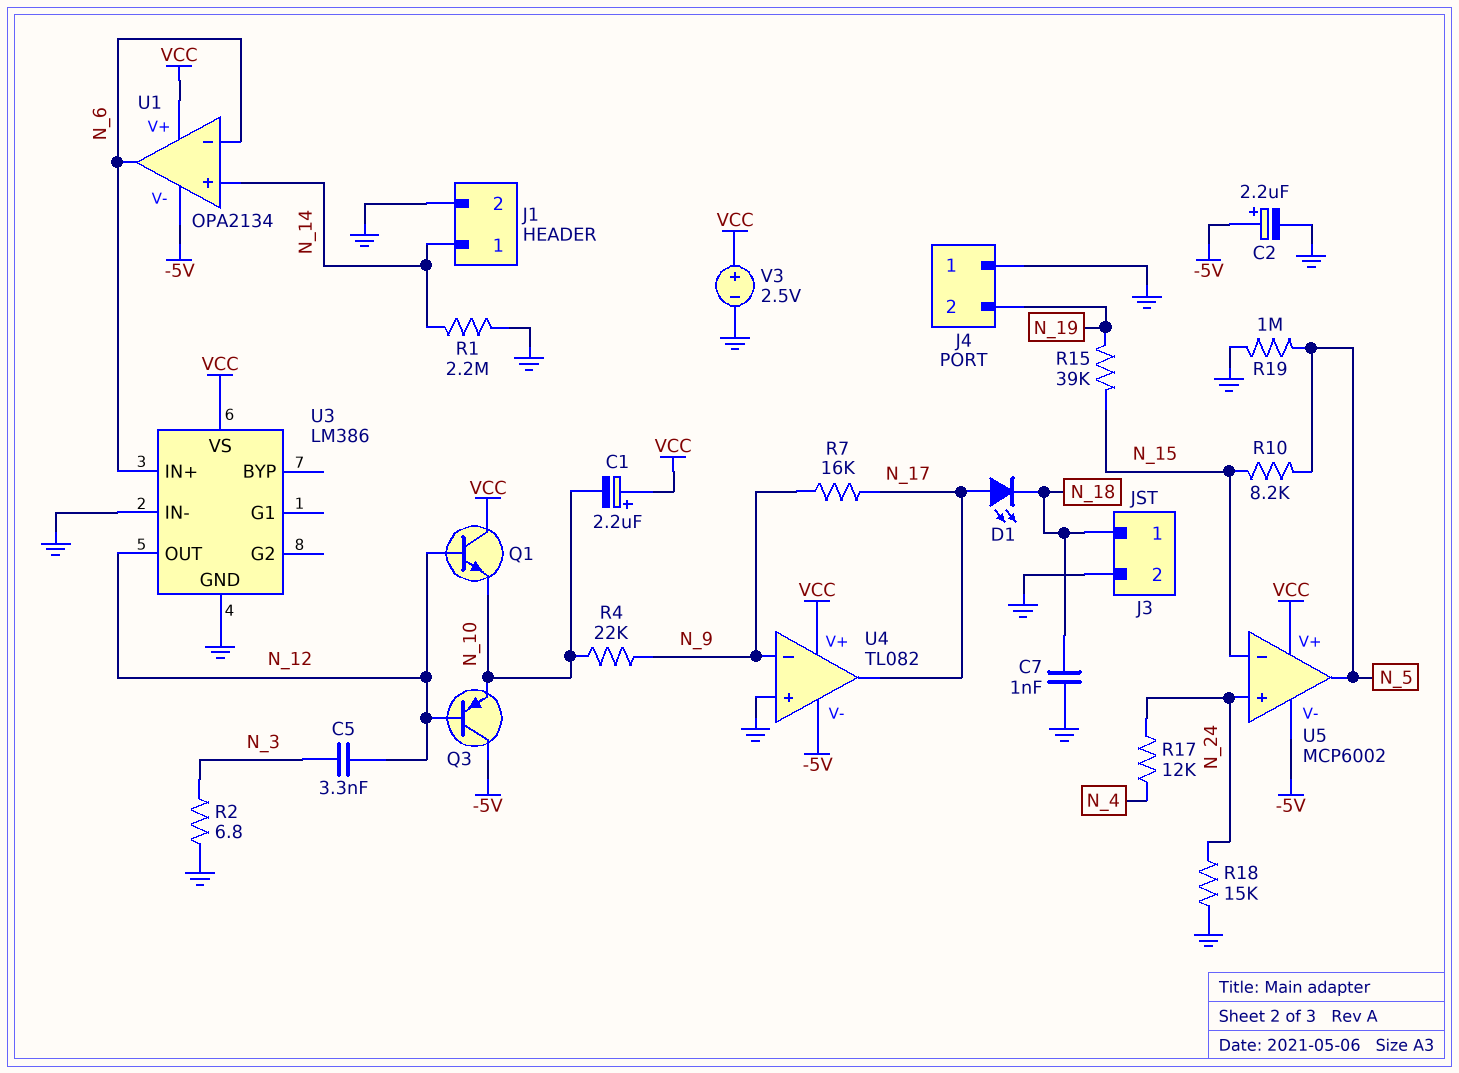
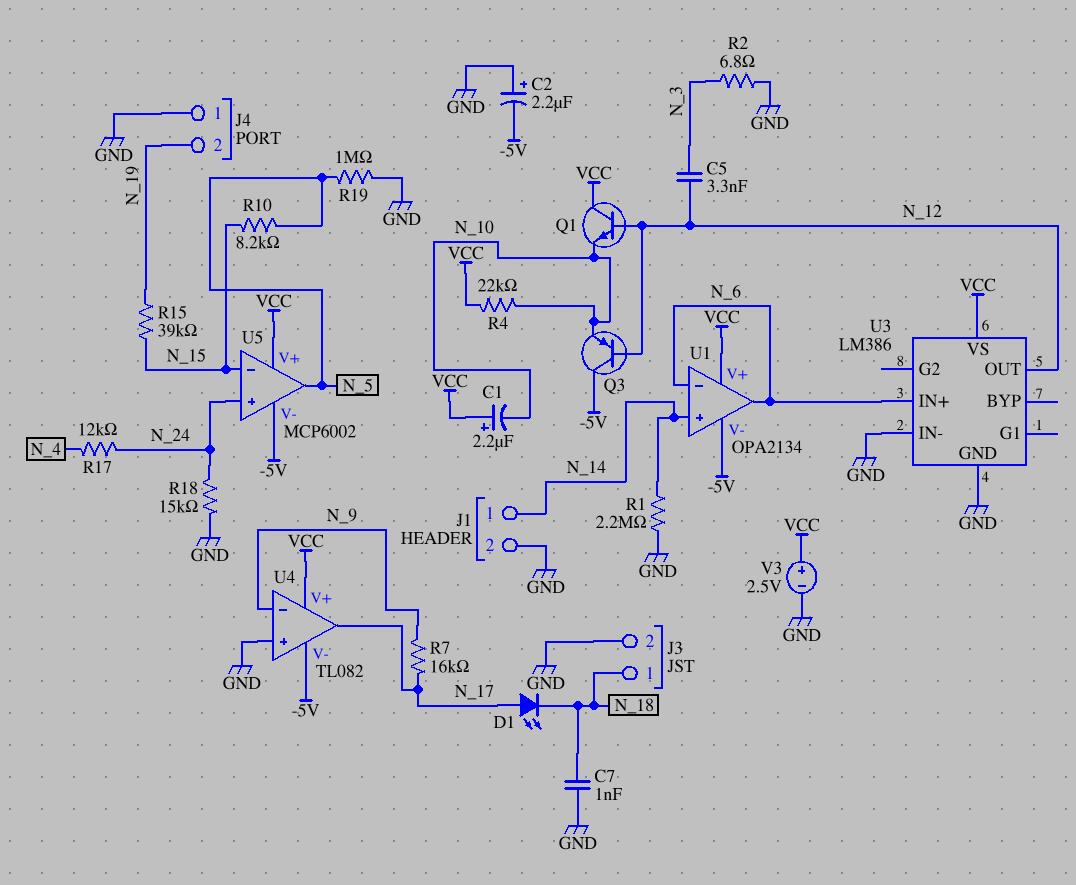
C2: 2.2uF (plus -5V, minus GND) -> 2.2uF (plus GND, minus -5V)
R4: 22k (N_9, N_10) -> 22k (N_10, VCC)

